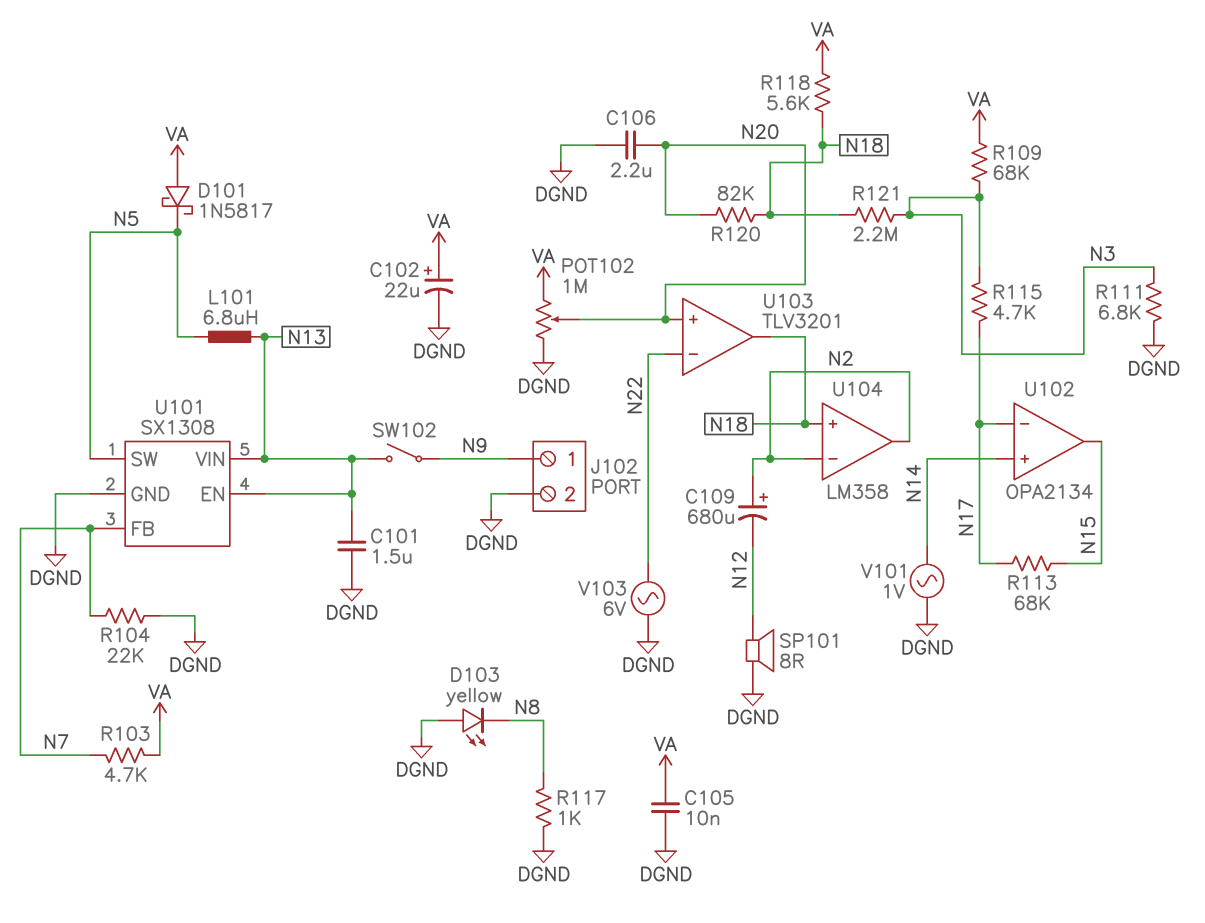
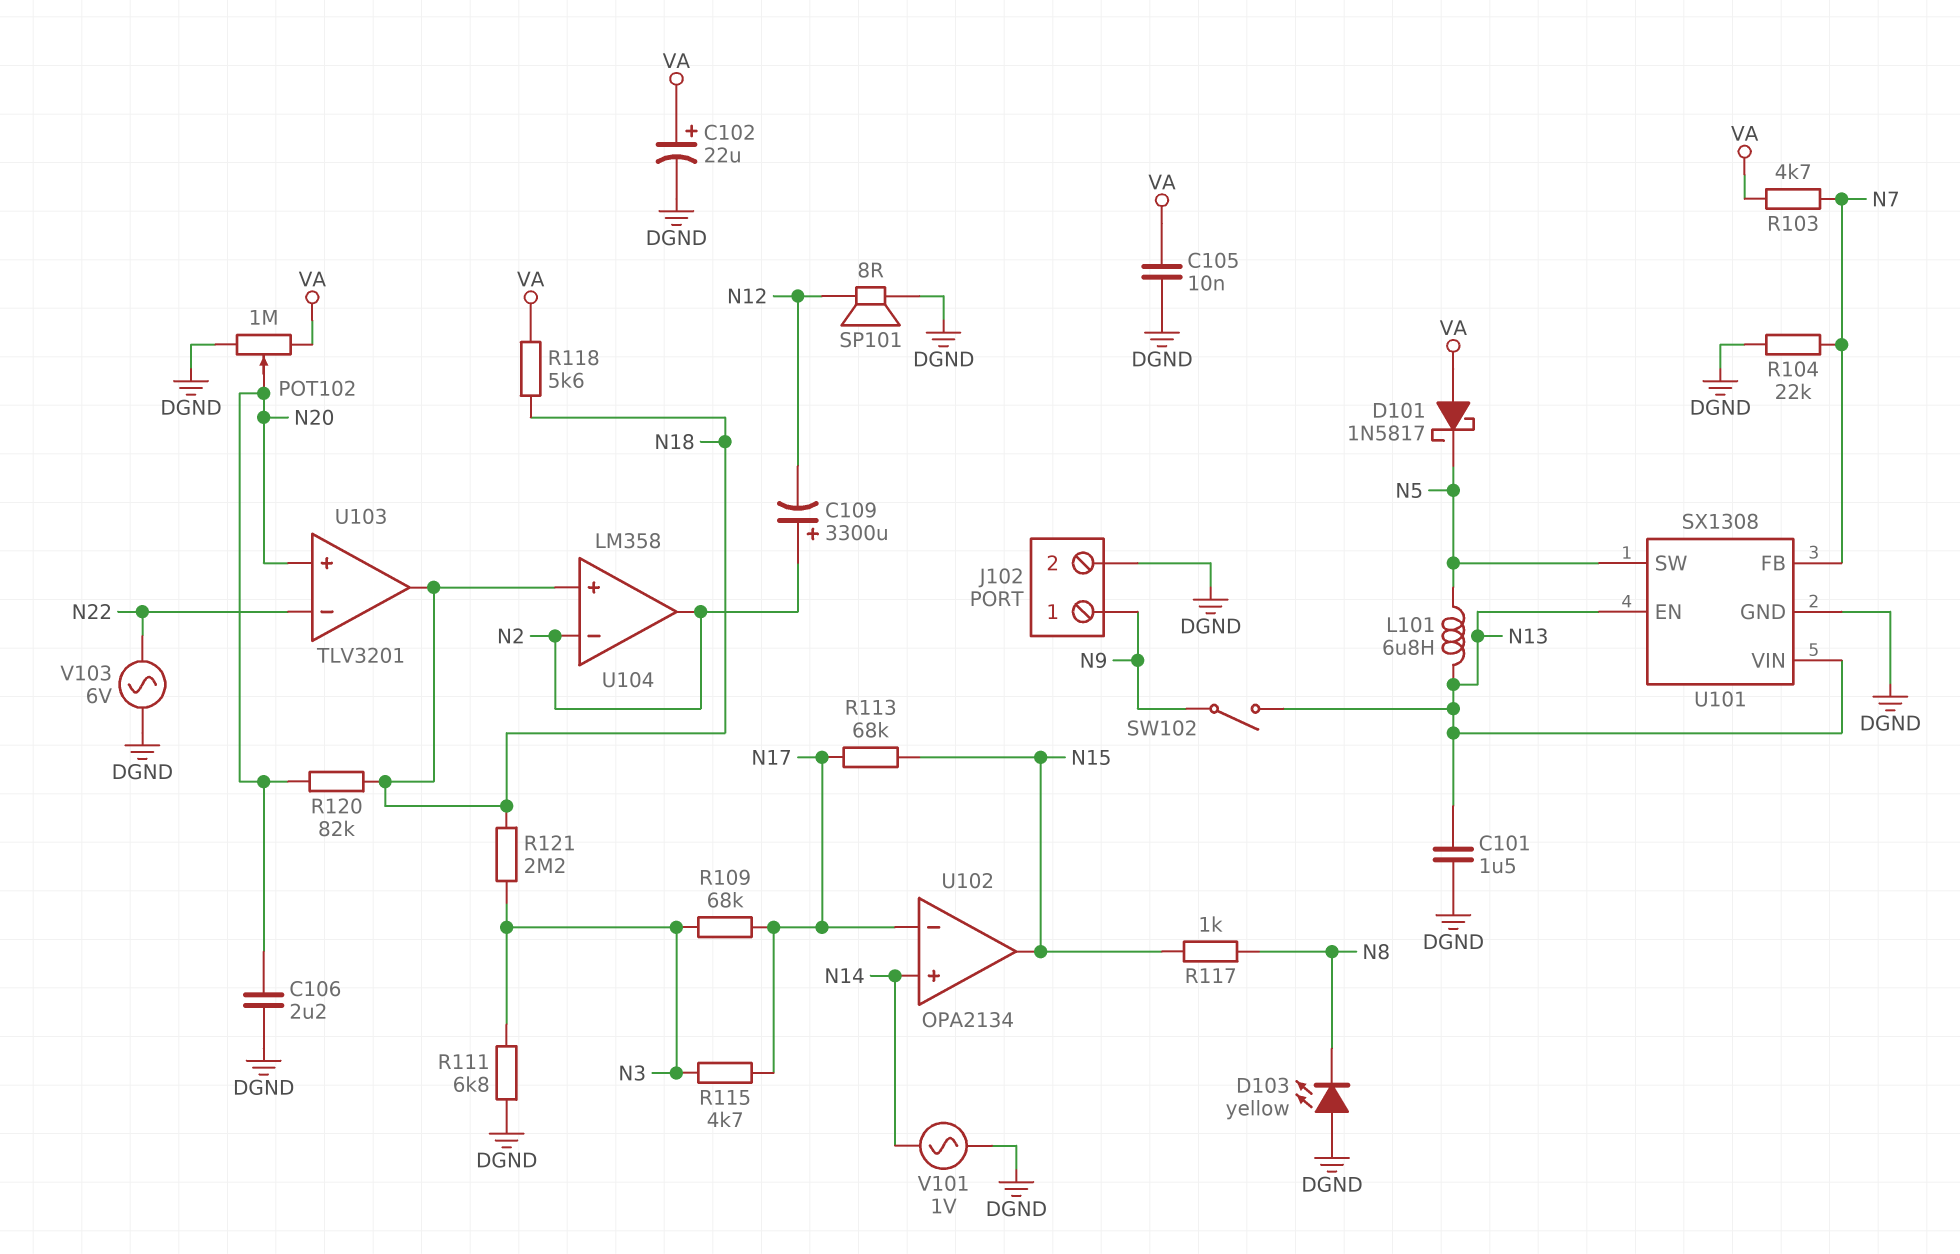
C109: 680uF (plus N2, minus N12) -> 3300uF (plus N2, minus N12)
R109: 68k (N3, VA) -> 68k (N3, N17)
R117: 1k (DGND, N8) -> 1k (N8, N15)

